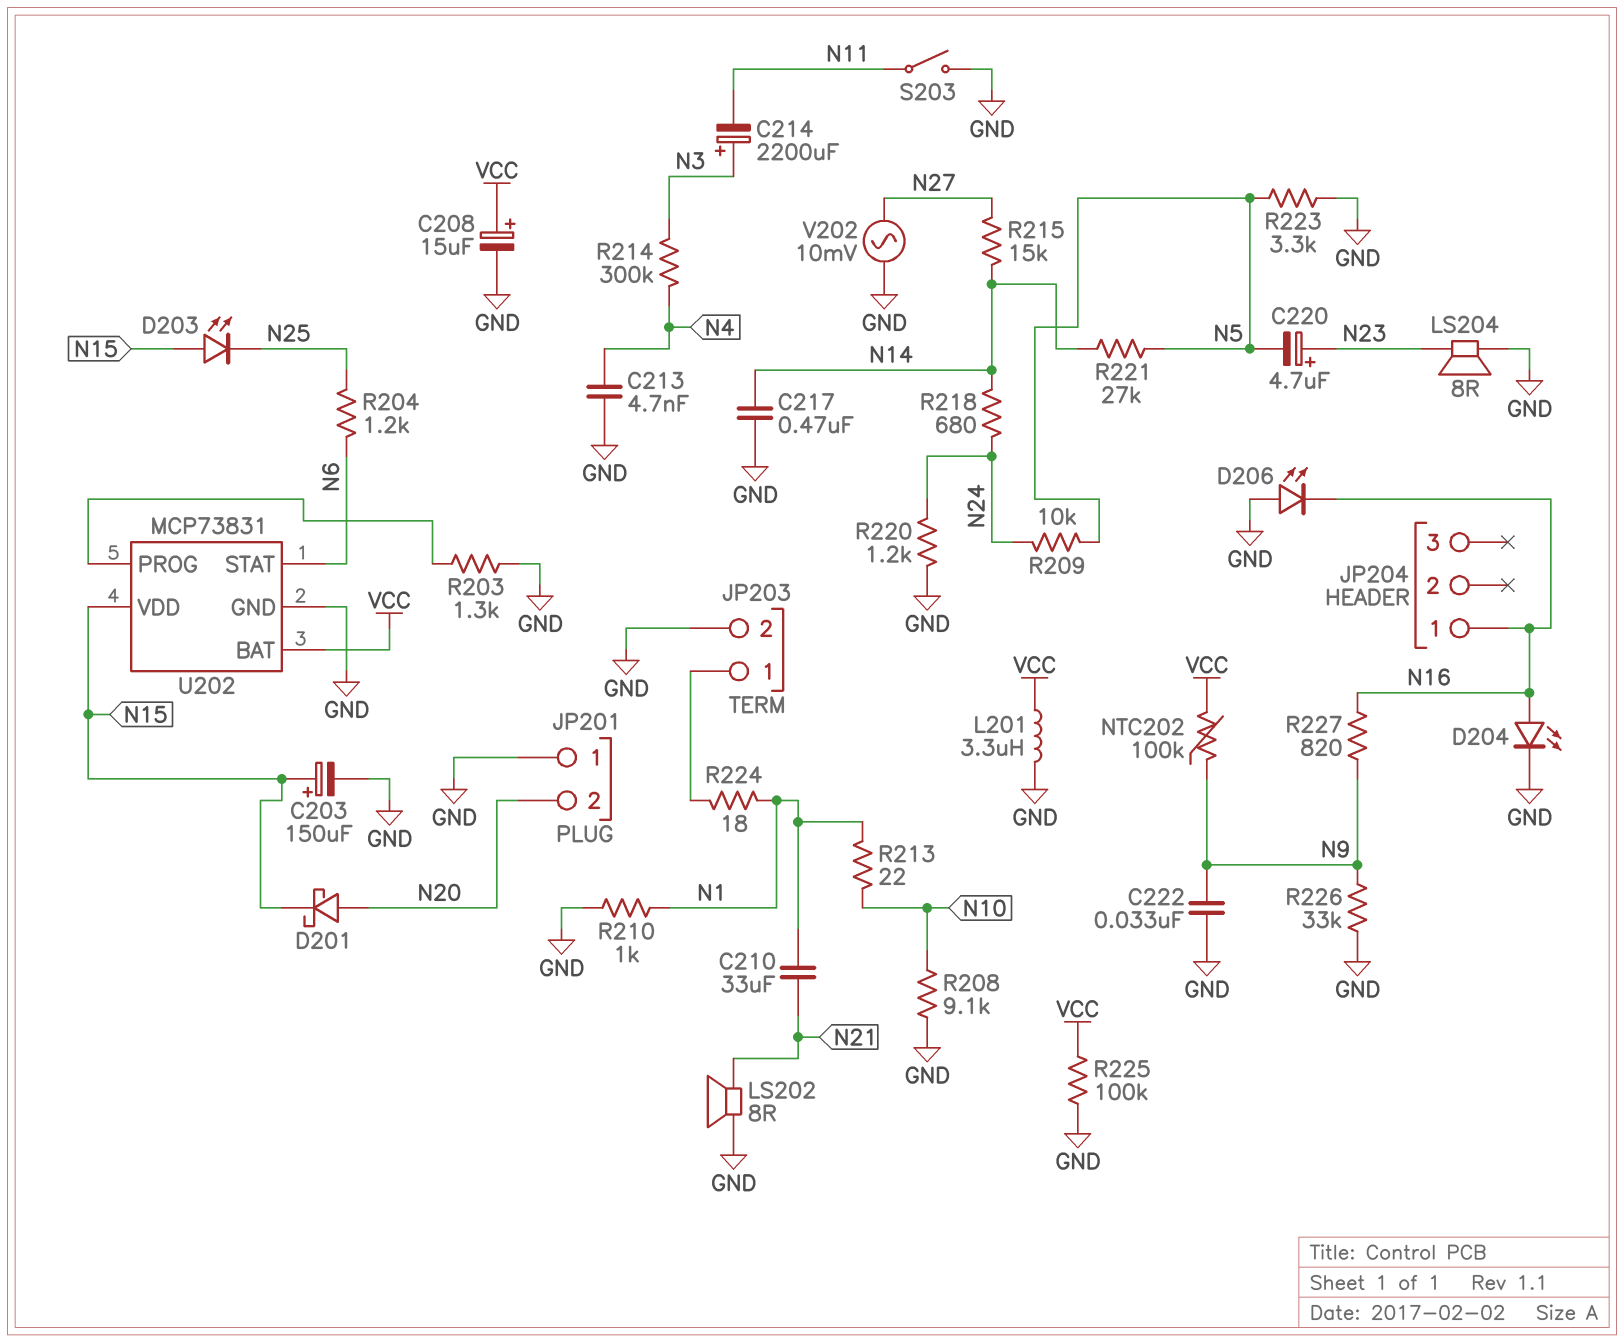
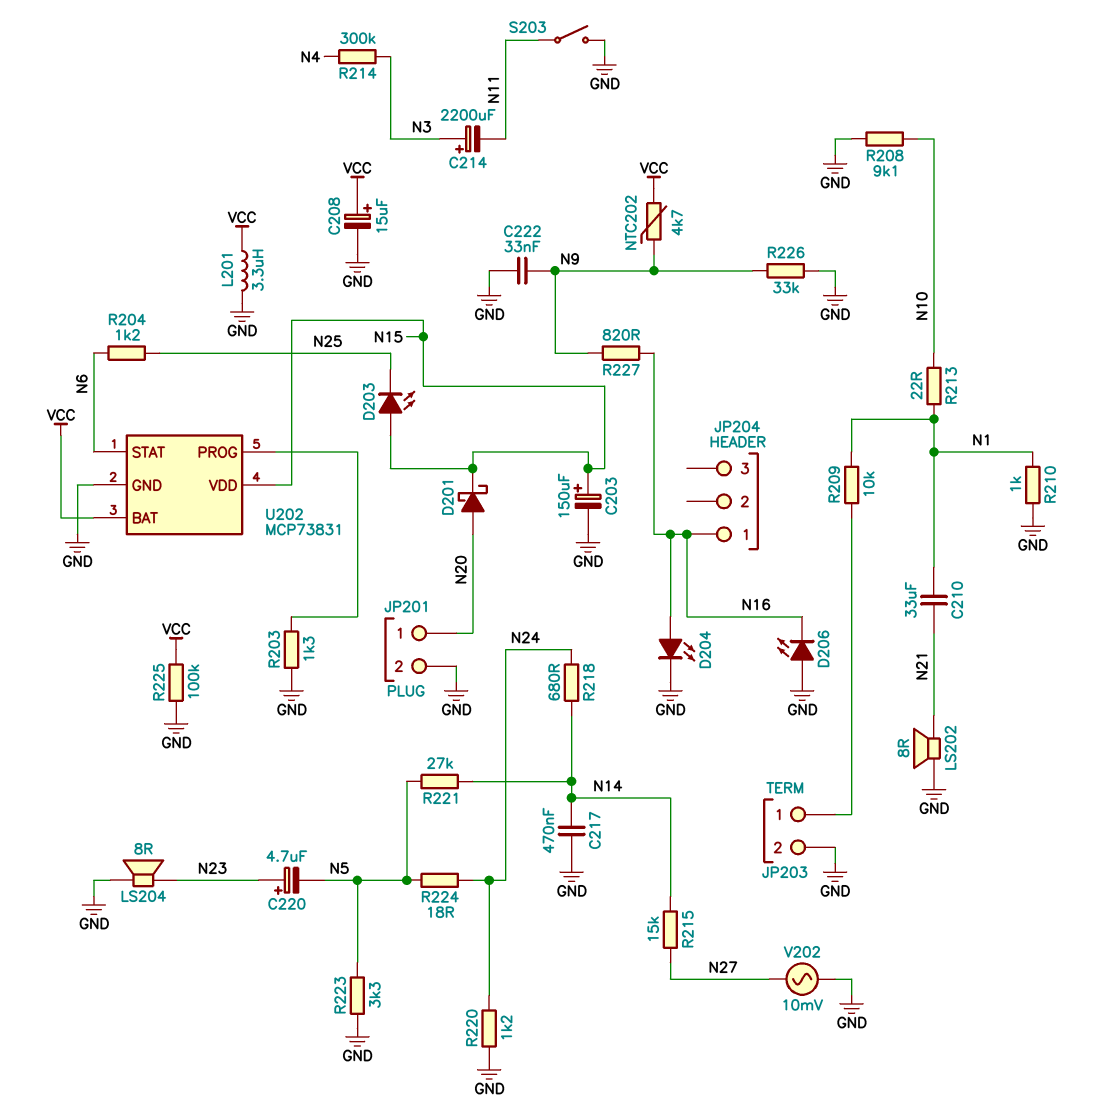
C213: 4.7nF (GND, N4) -> none
JP201 pin 1: GND -> N20
JP201 pin 2: N20 -> GND
NTC202: 100k (N9, VCC) -> 4.7k (N9, VCC)
R209: 10k (N5, N24) -> 10k (JP203/1, N1)
R224: 18 (JP203/1, N1) -> 18 (N5, N24)

